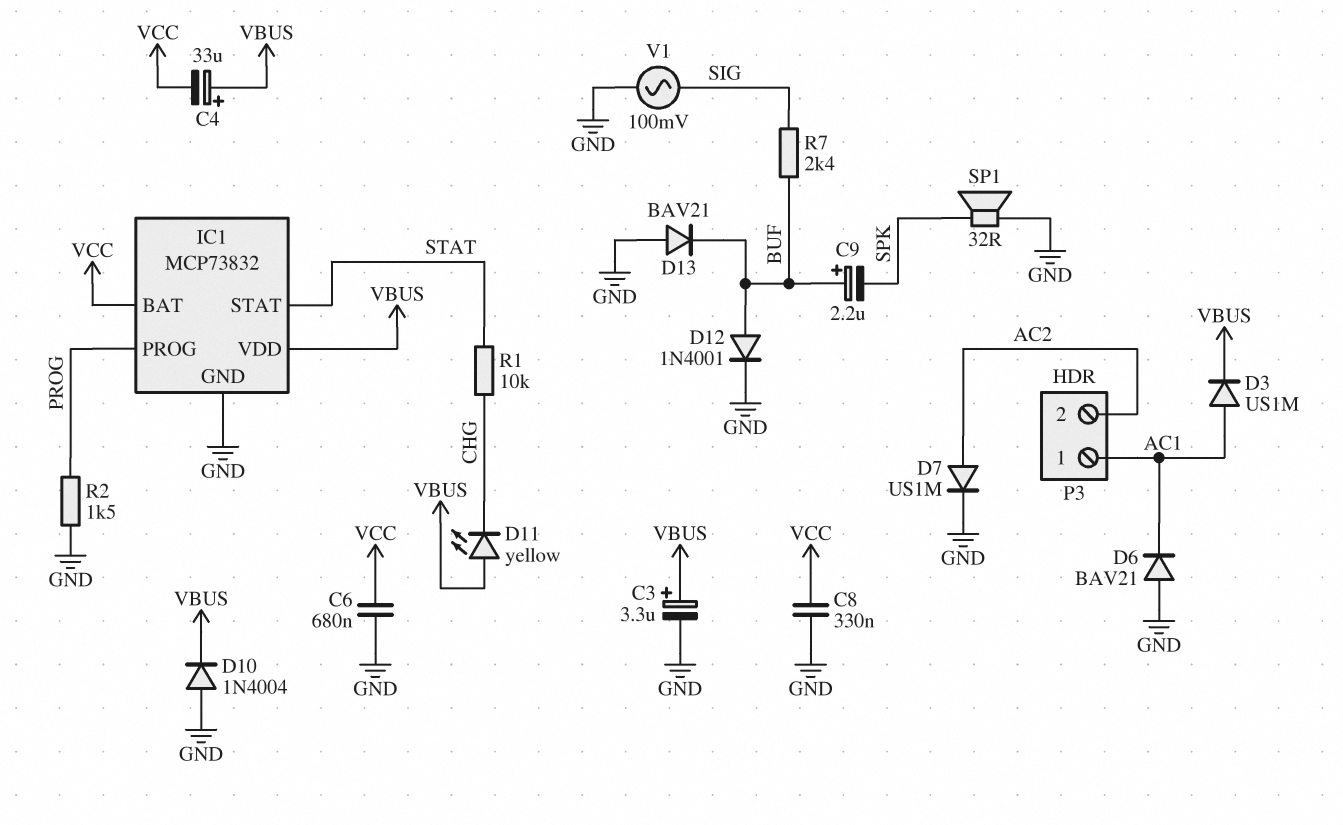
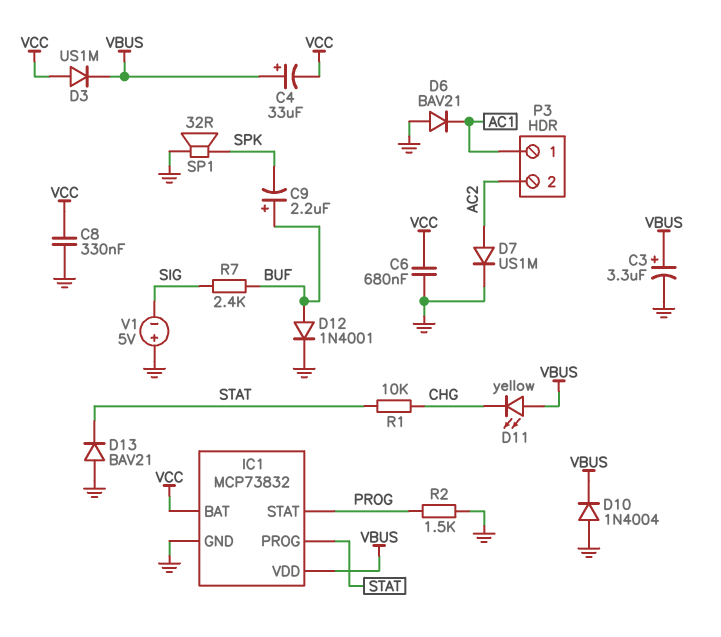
D3: diode US1M (A AC1, K VBUS) -> diode US1M (A VCC, K VBUS)
D13: diode BAV21 (A GND, K BUF) -> diode BAV21 (A GND, K STAT)
IC1 pin PROG: PROG -> STAT
IC1 pin STAT: STAT -> PROG
V1: AC 100mV (GND, SIG) -> 5V (plus GND, minus SIG)

